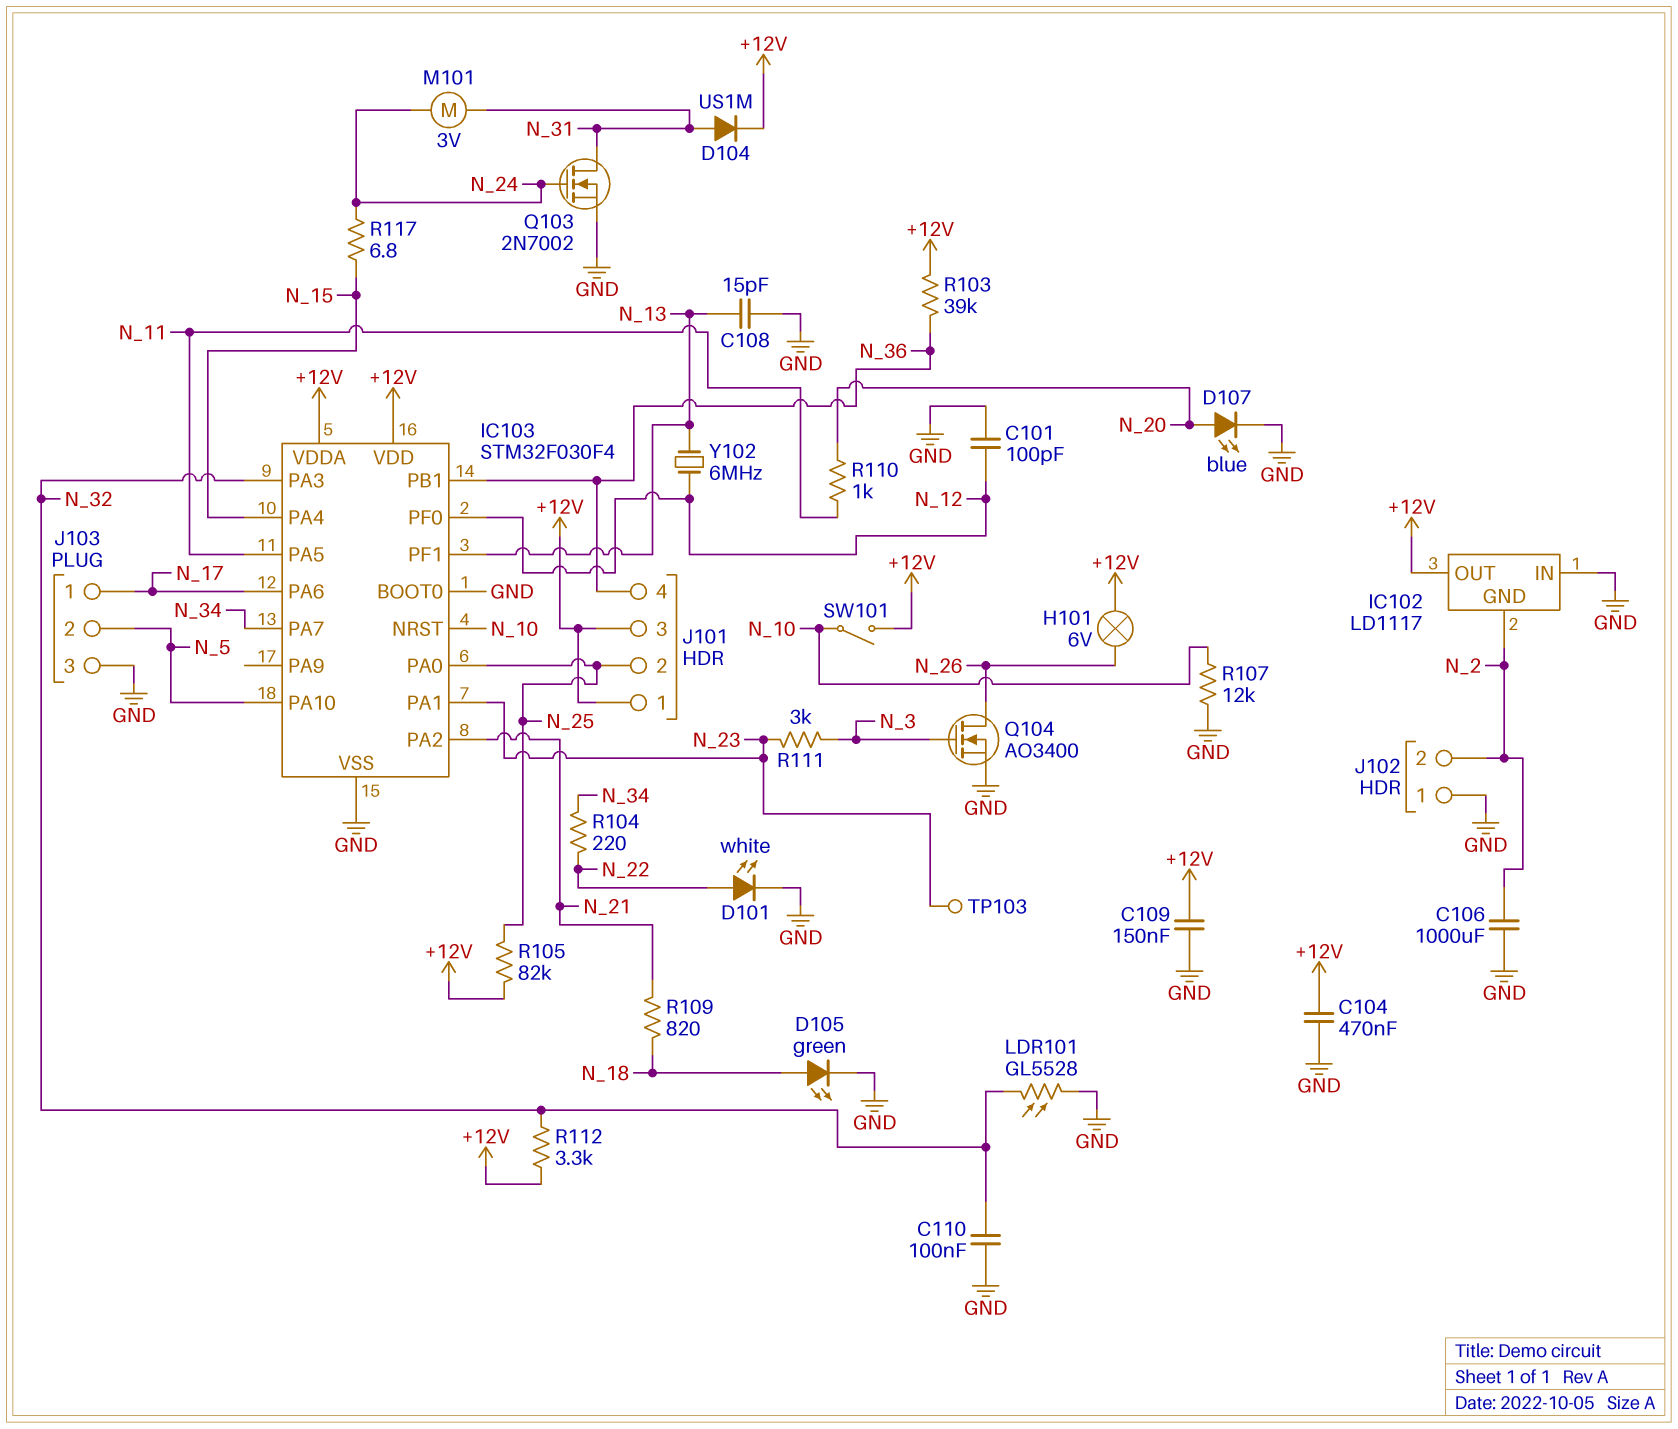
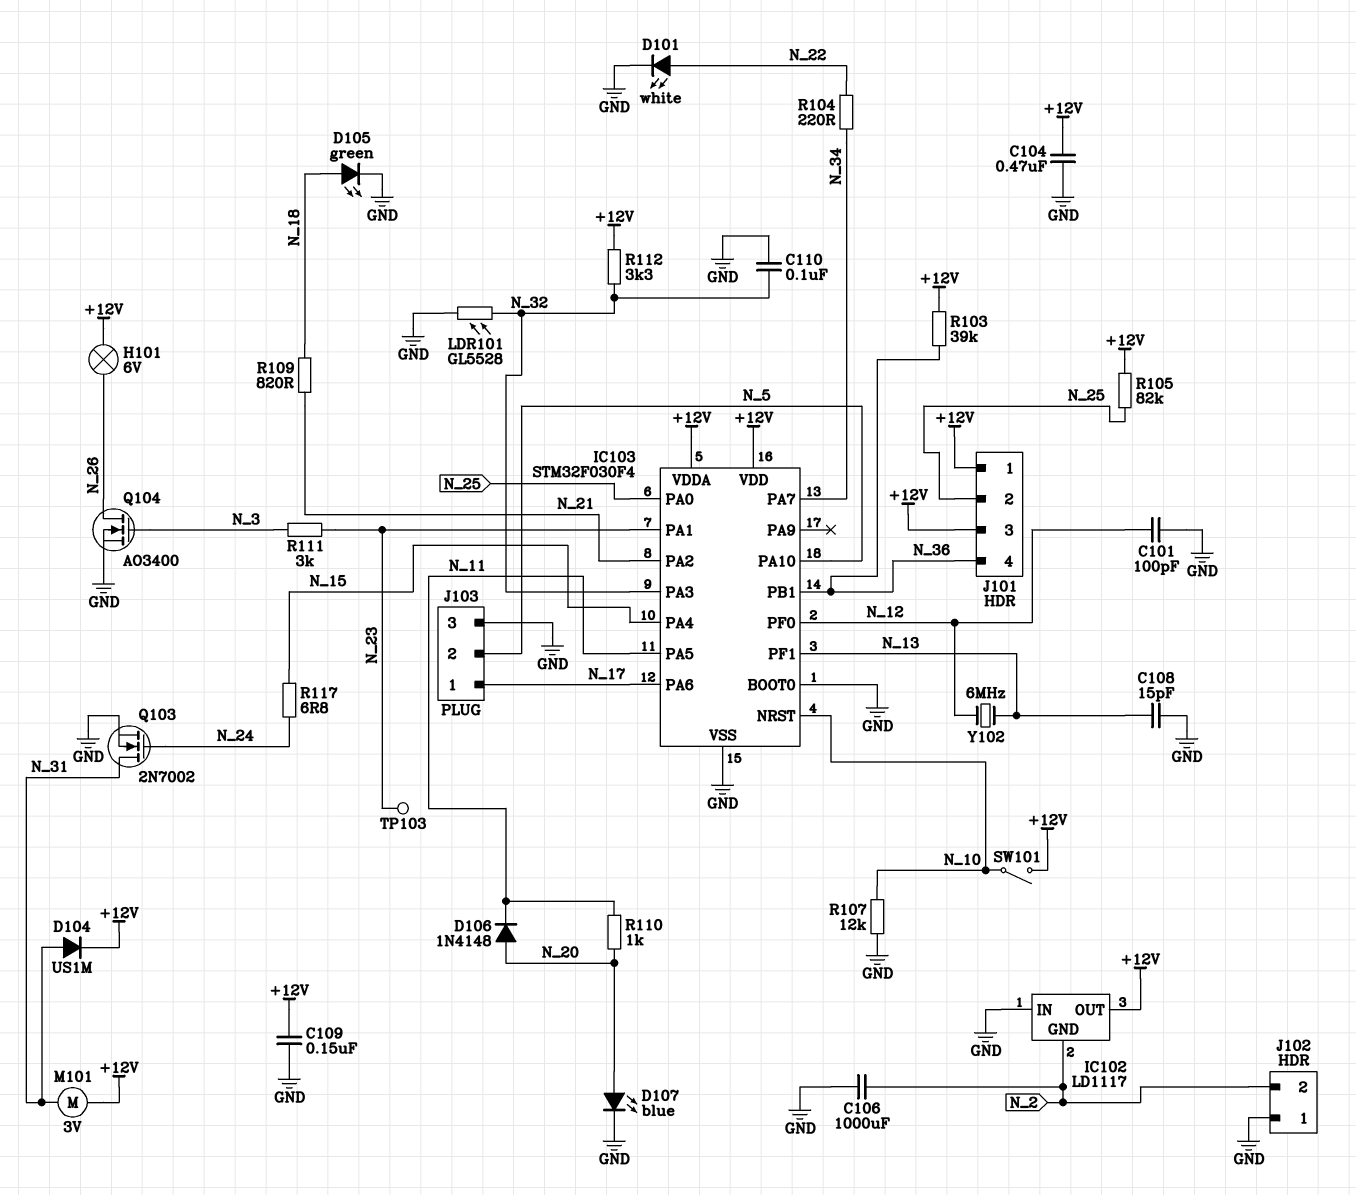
D106: none -> diode 1N4148 (A N_20, K N_11)
M101: motor 3V (N_24, N_31) -> motor 3V (+12V, N_31)

